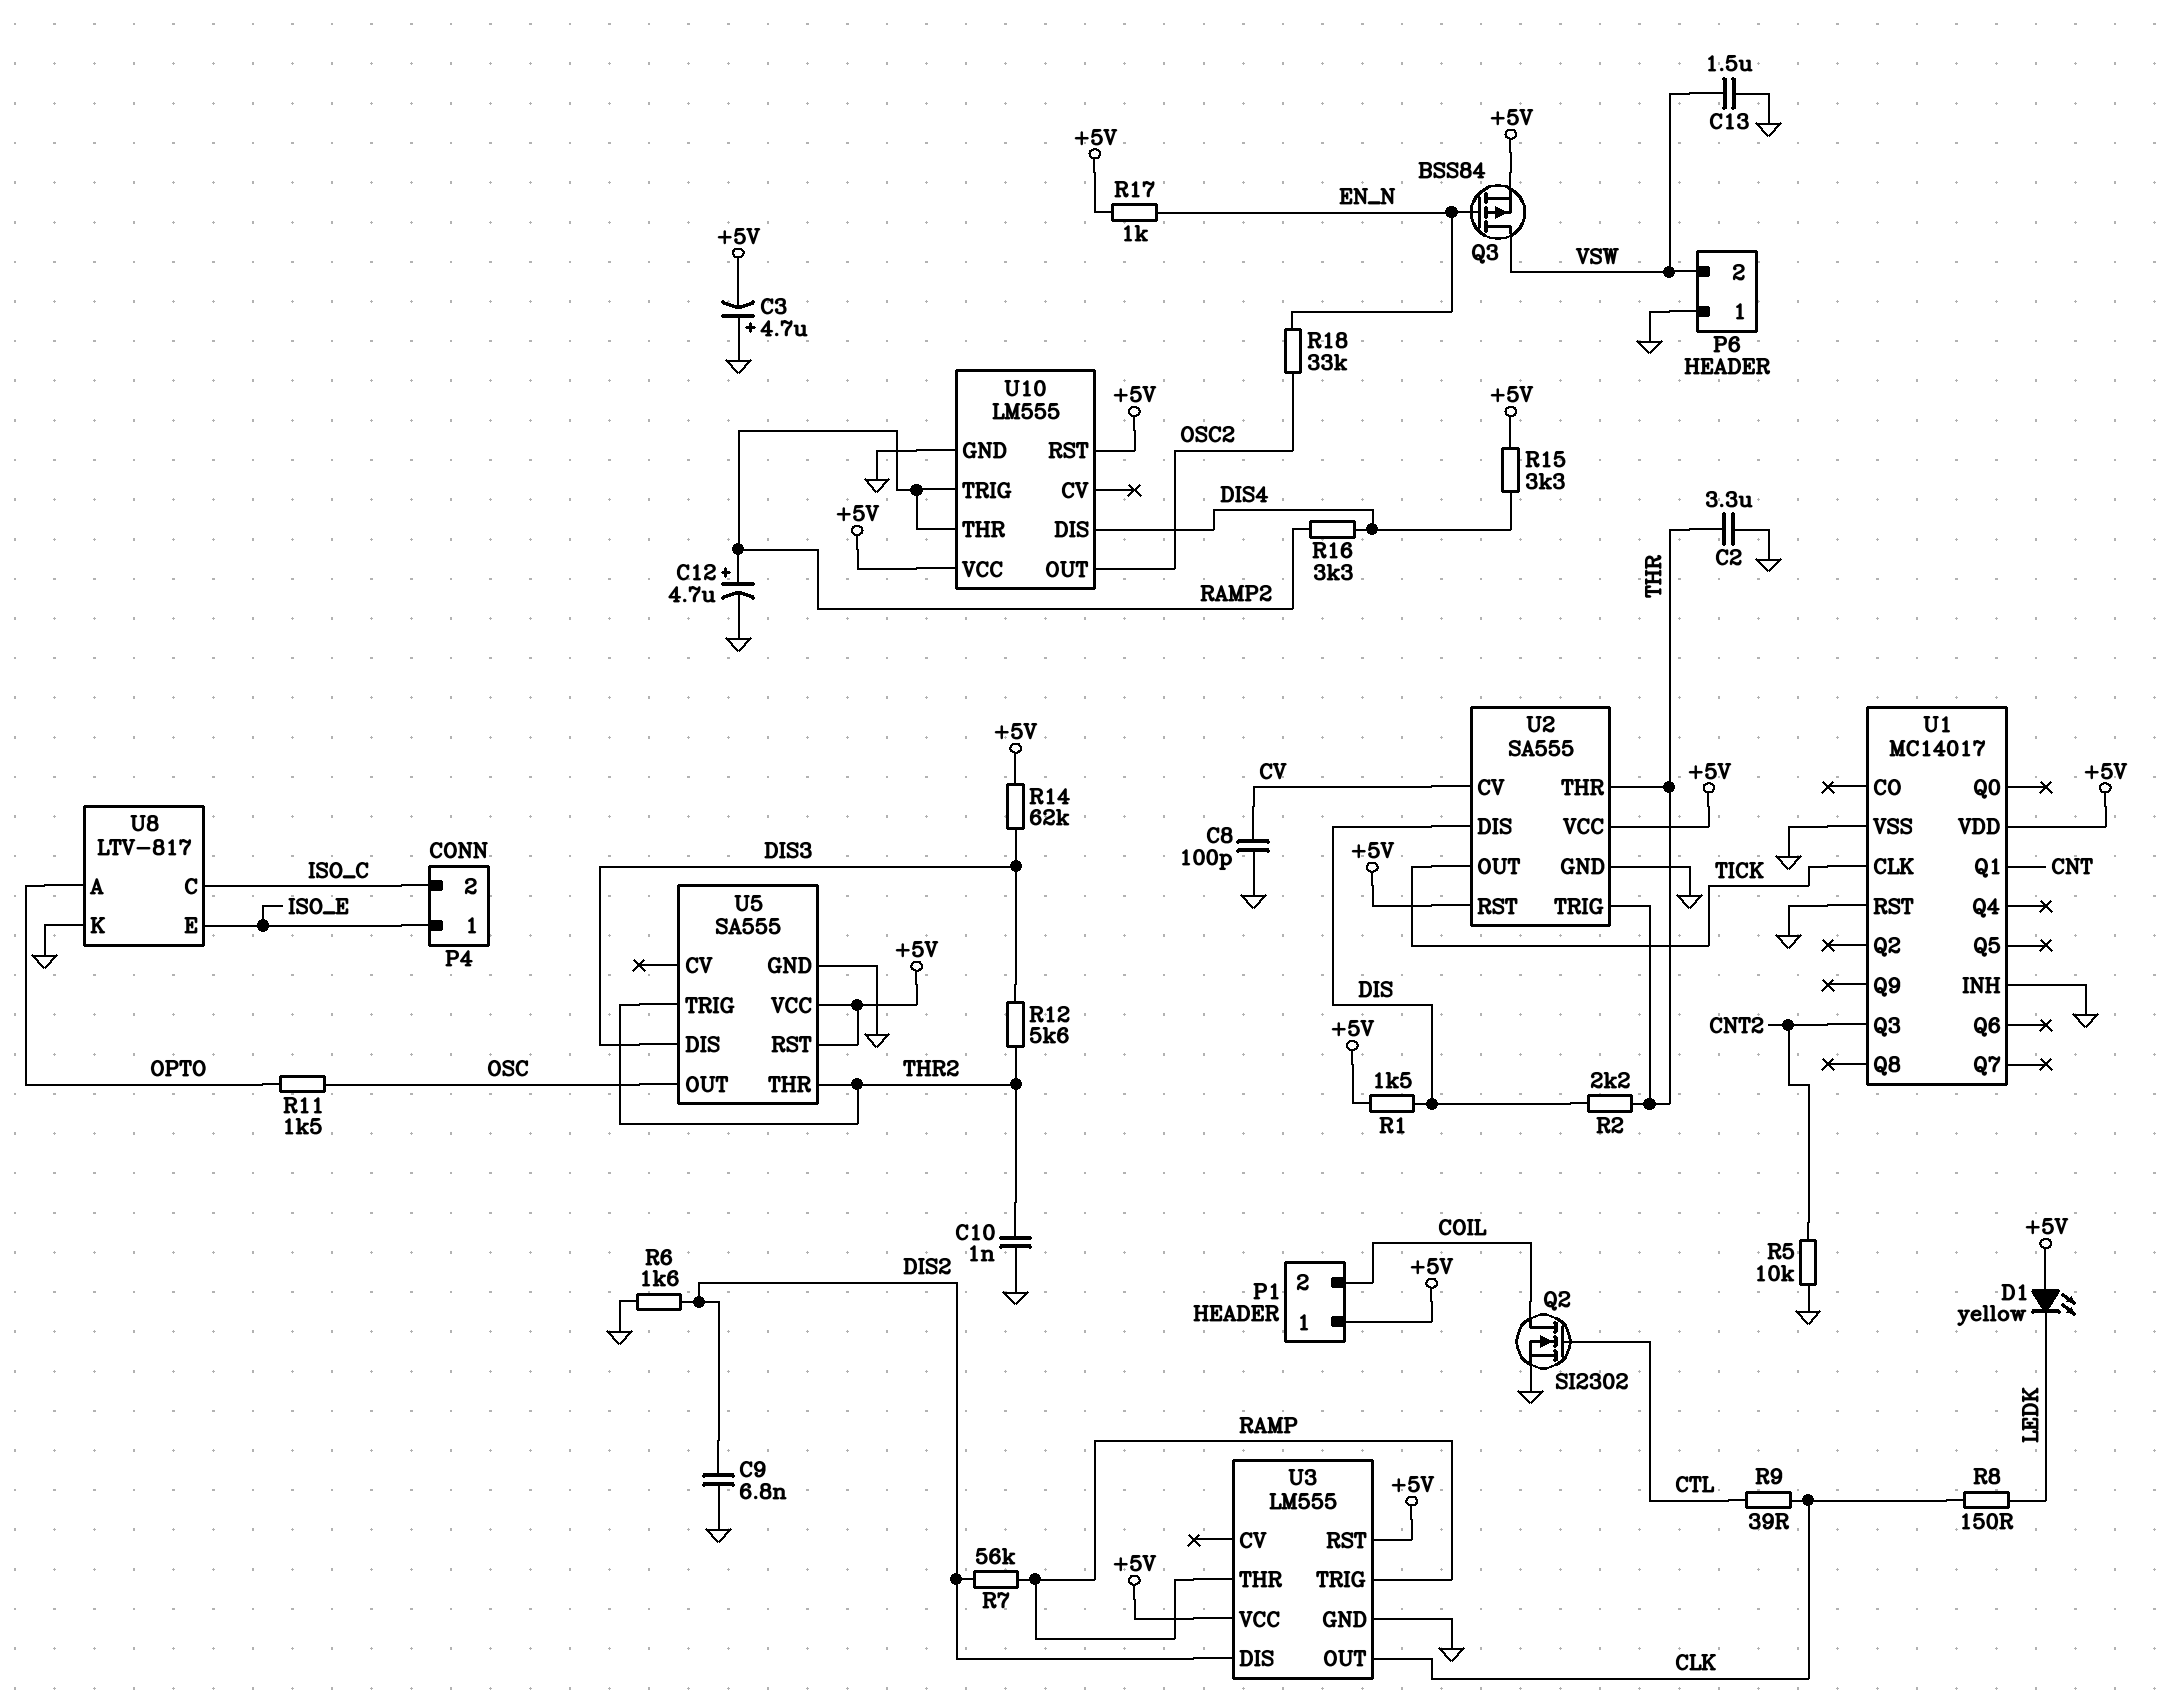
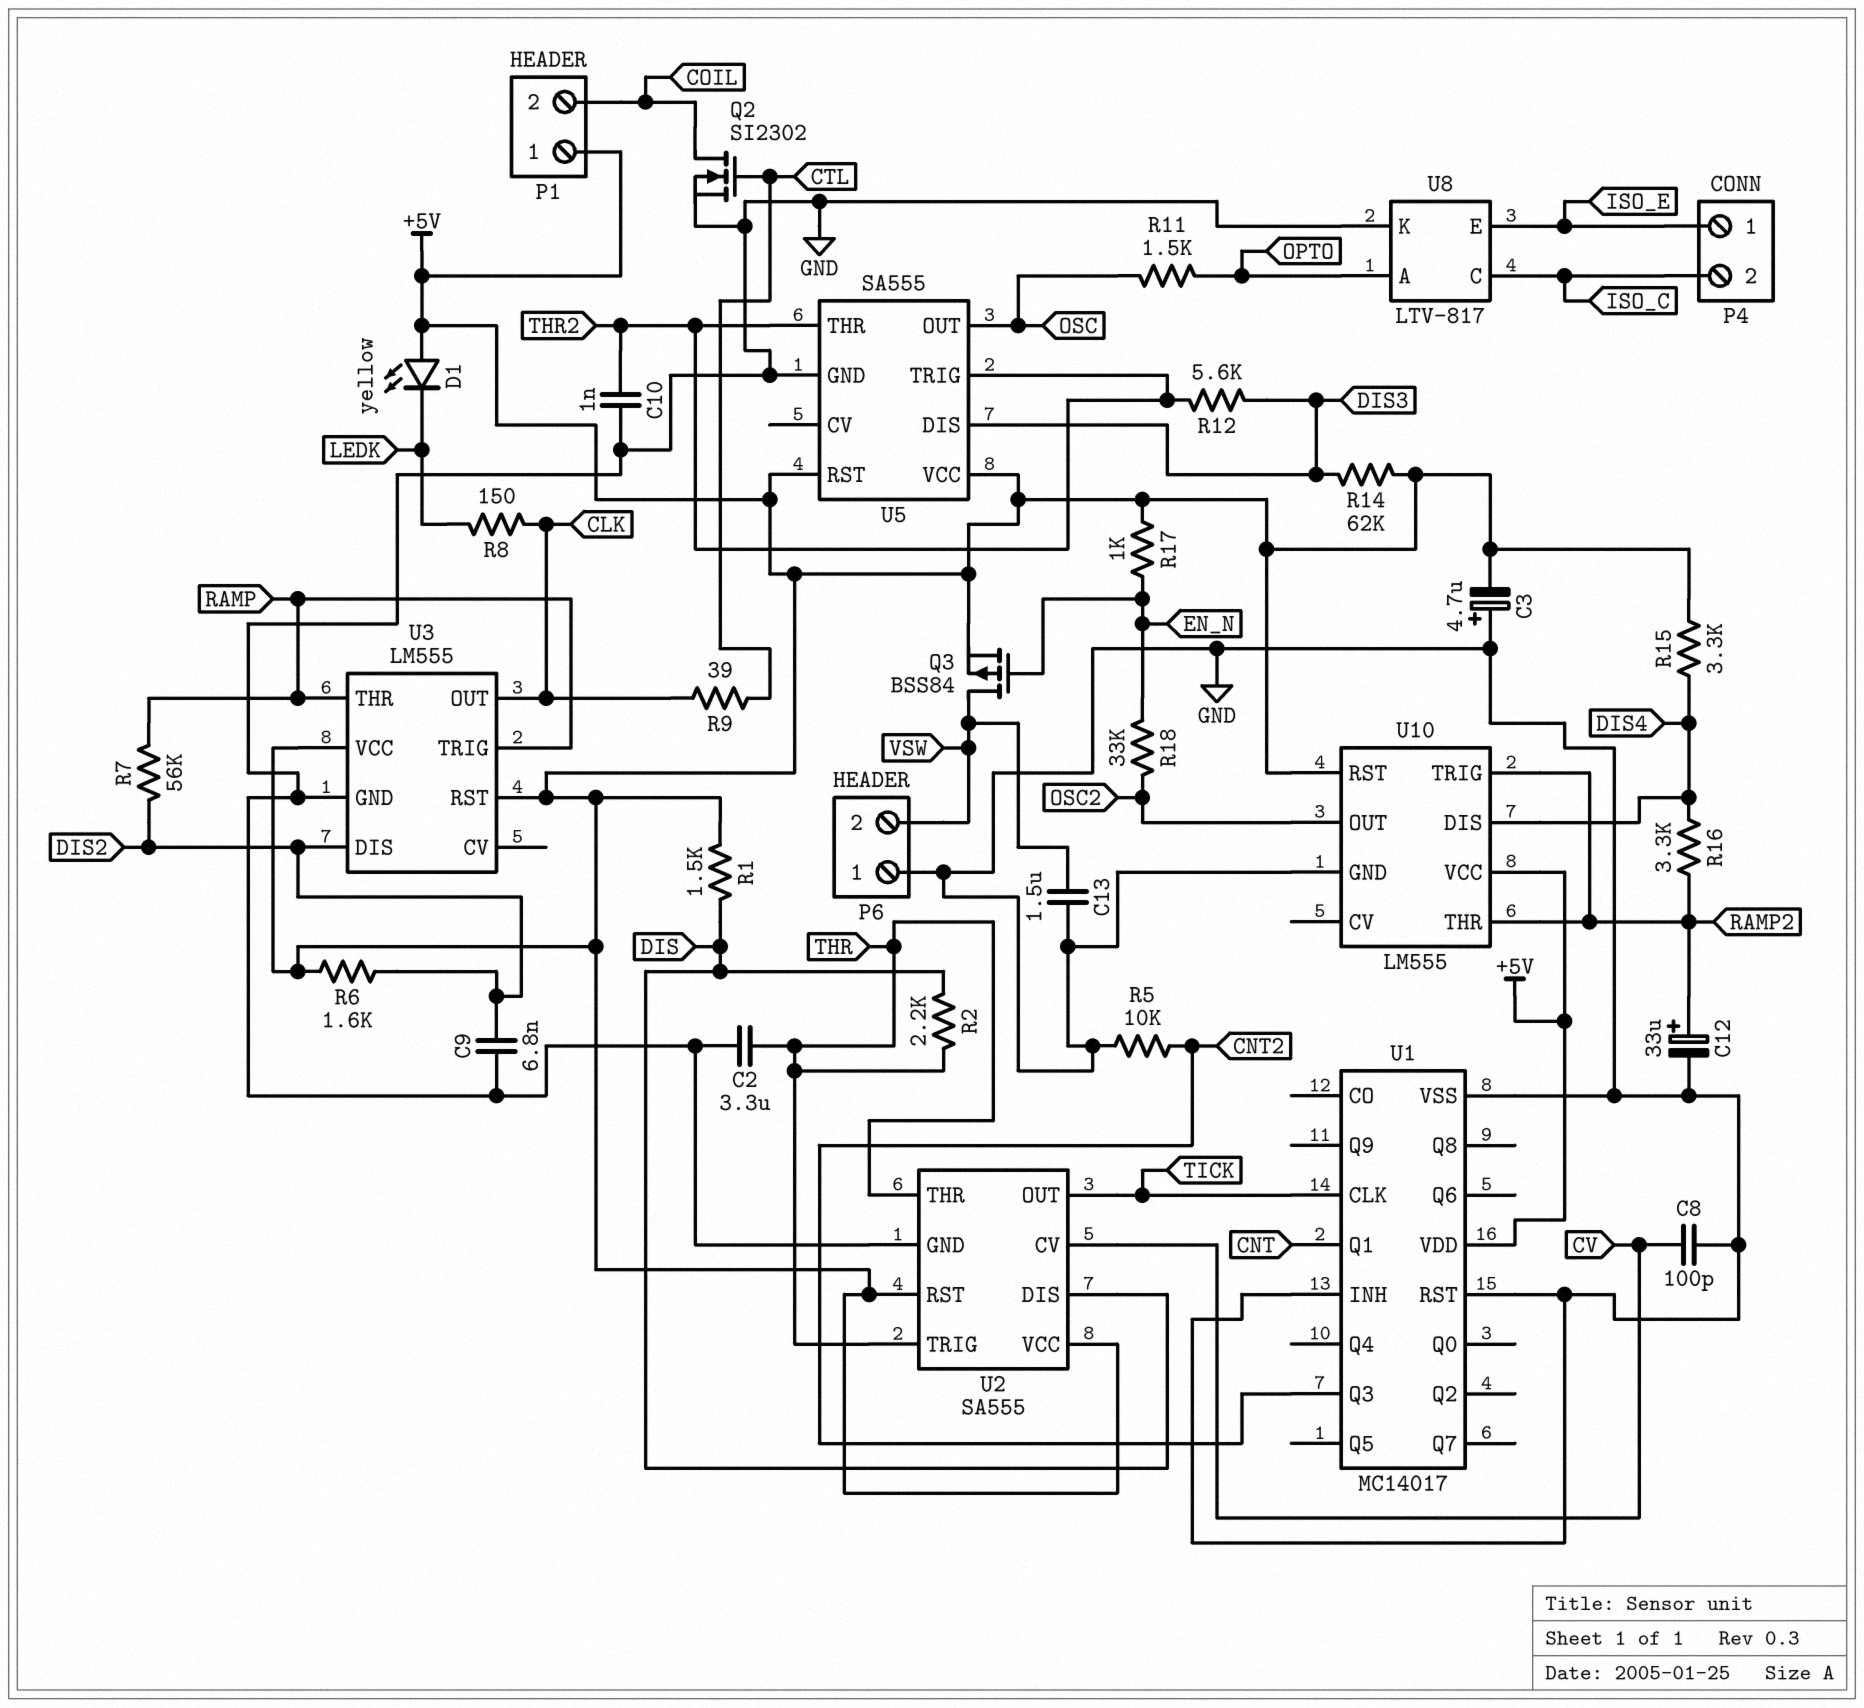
C12: 4.7uF (plus RAMP2, minus GND) -> 33uF (plus RAMP2, minus GND)
R6: 1.6k (DIS2, GND) -> 1.6k (+5V, DIS2)

